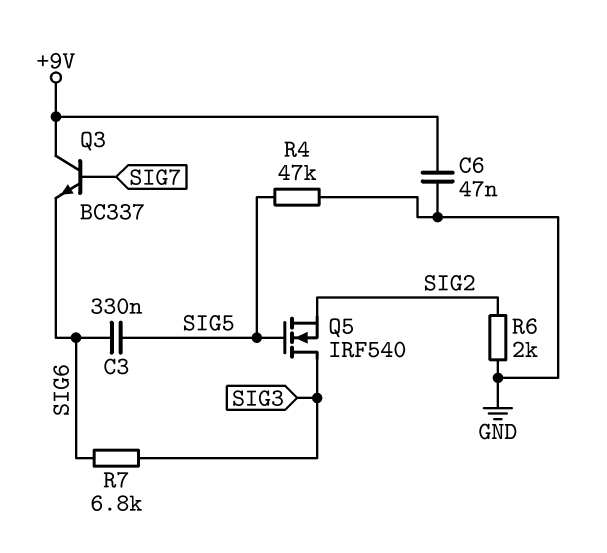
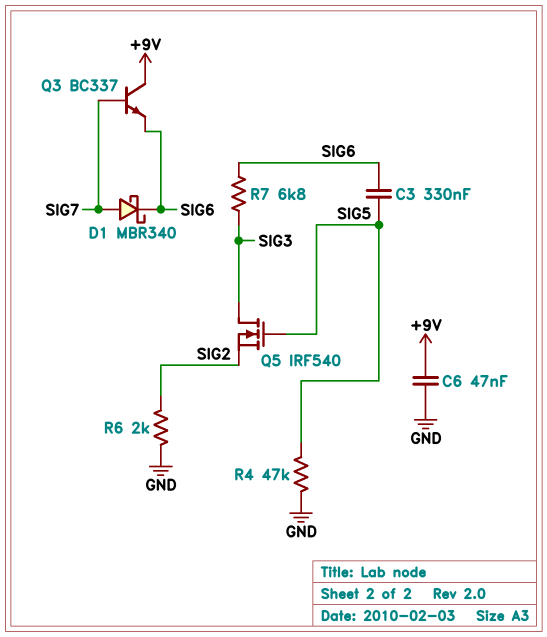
D1: none -> schottky MBR340 (A SIG7, K SIG6)

